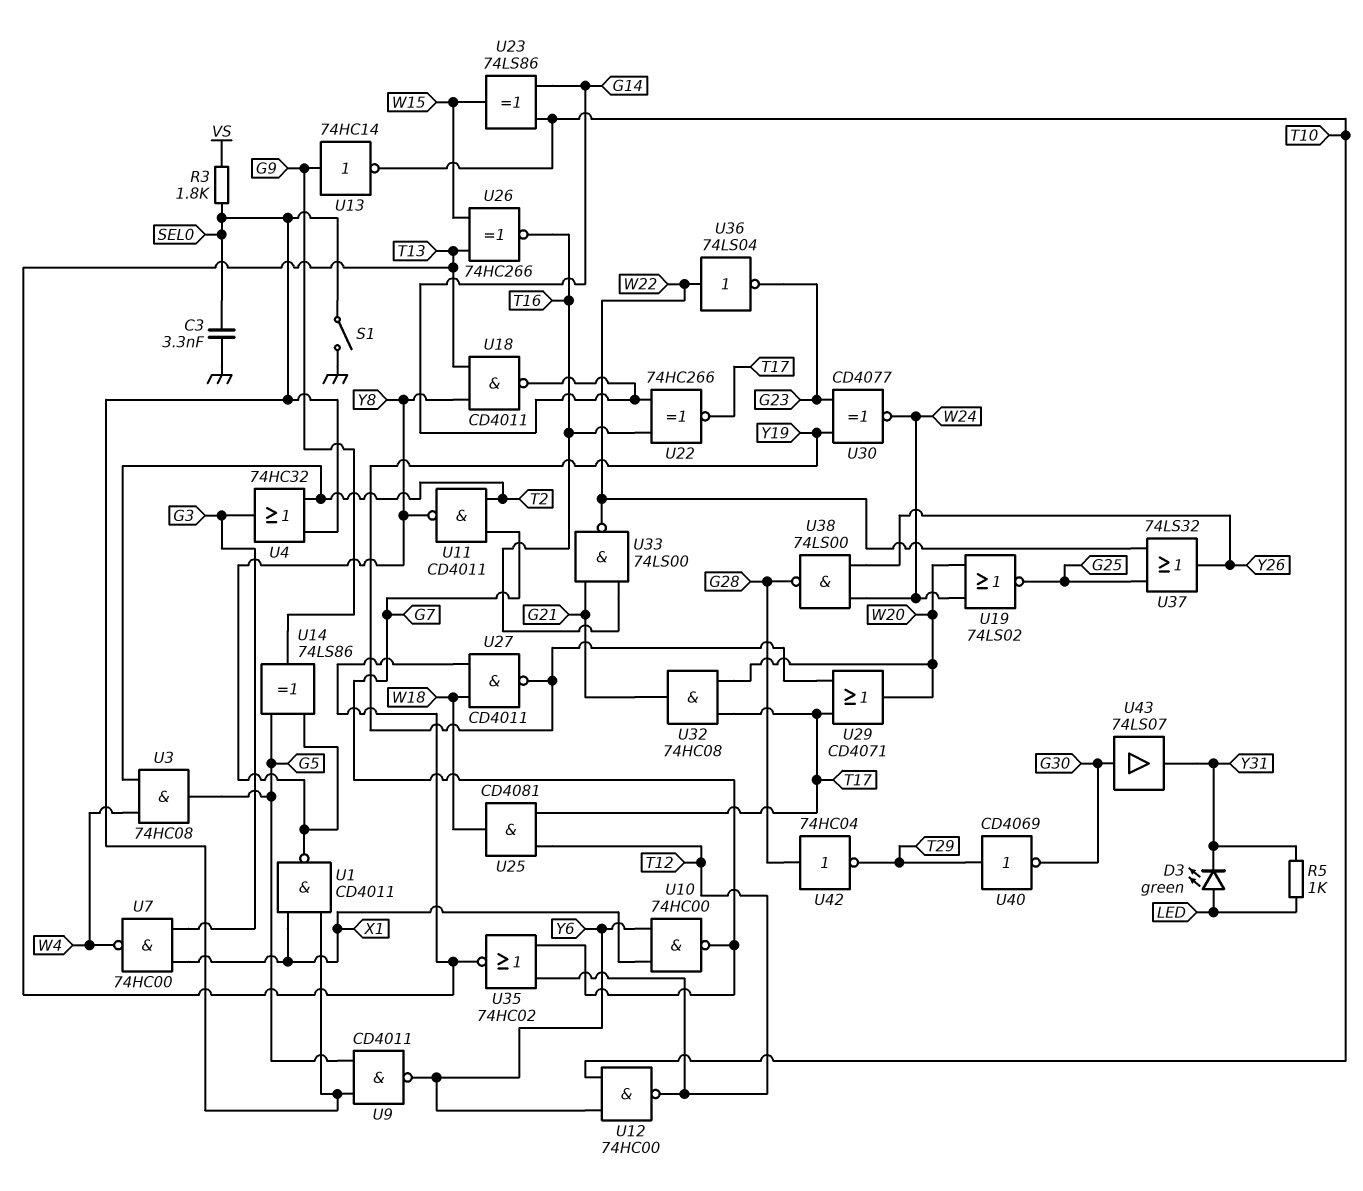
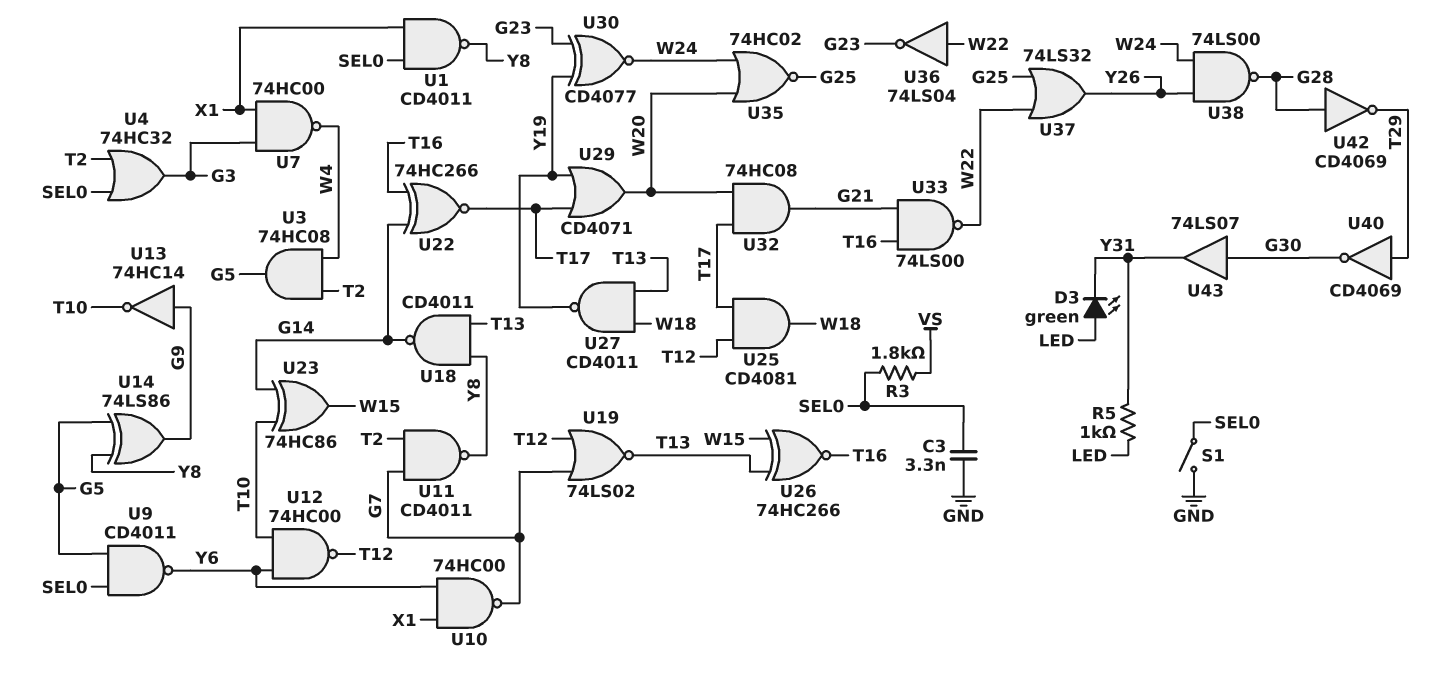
U19: NOR 74LS02 (in W20, in W24, out G25) -> NOR 74LS02 (in G7, in T12, out T13)
U23: XOR 74LS86 (in G14, in T10, out W15) -> XOR 74HC86 (in G14, in T10, out W15)
U35: NOR 74HC02 (in G7, in T12, out T13) -> NOR 74HC02 (in W20, in W24, out G25)
U42: NOT 74HC04 (in G28, out T29) -> NOT CD4069 (in G28, out T29)

